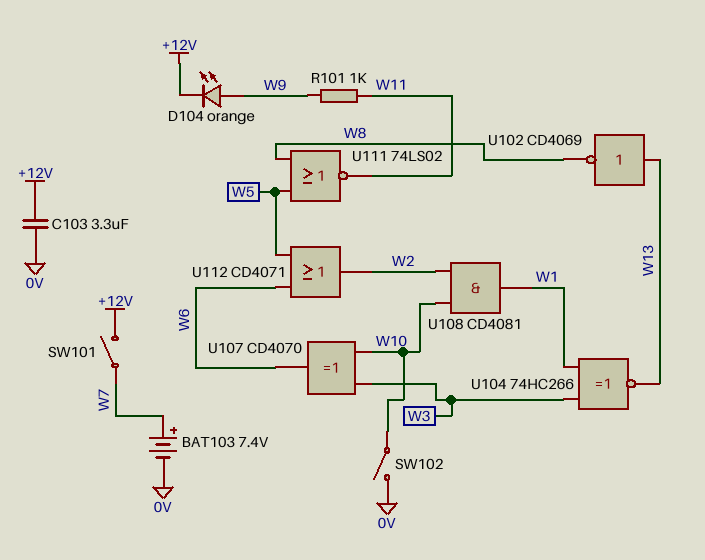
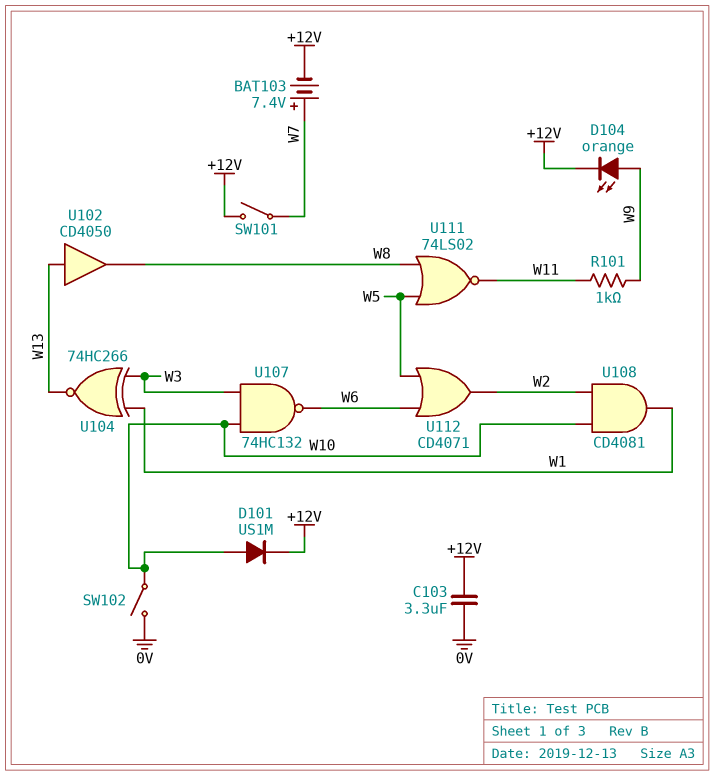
BAT103: 7.4V (plus W7, minus 0V) -> 7.4V (plus W7, minus +12V)
D101: none -> diode US1M (A W10, K +12V)
U102: NOT CD4069 (in W13, out W8) -> buffer CD4050 (in W13, out W8)
U107: XOR CD4070 (in W3, in W10, out W6) -> NAND 74HC132 (in W3, in W10, out W6)

